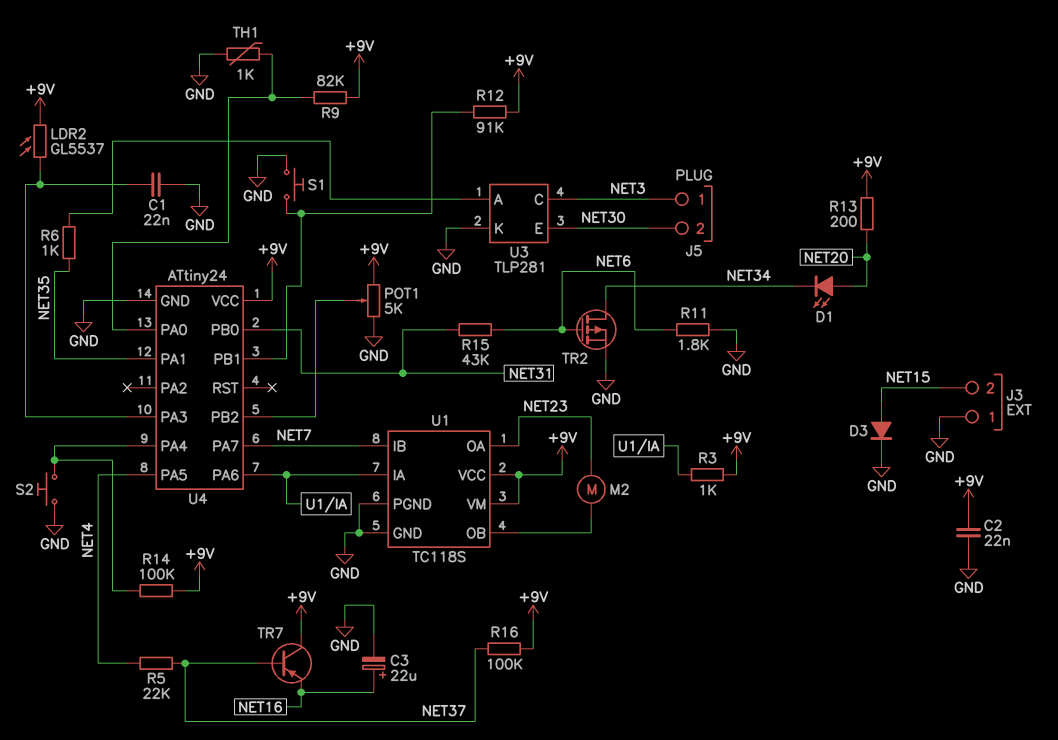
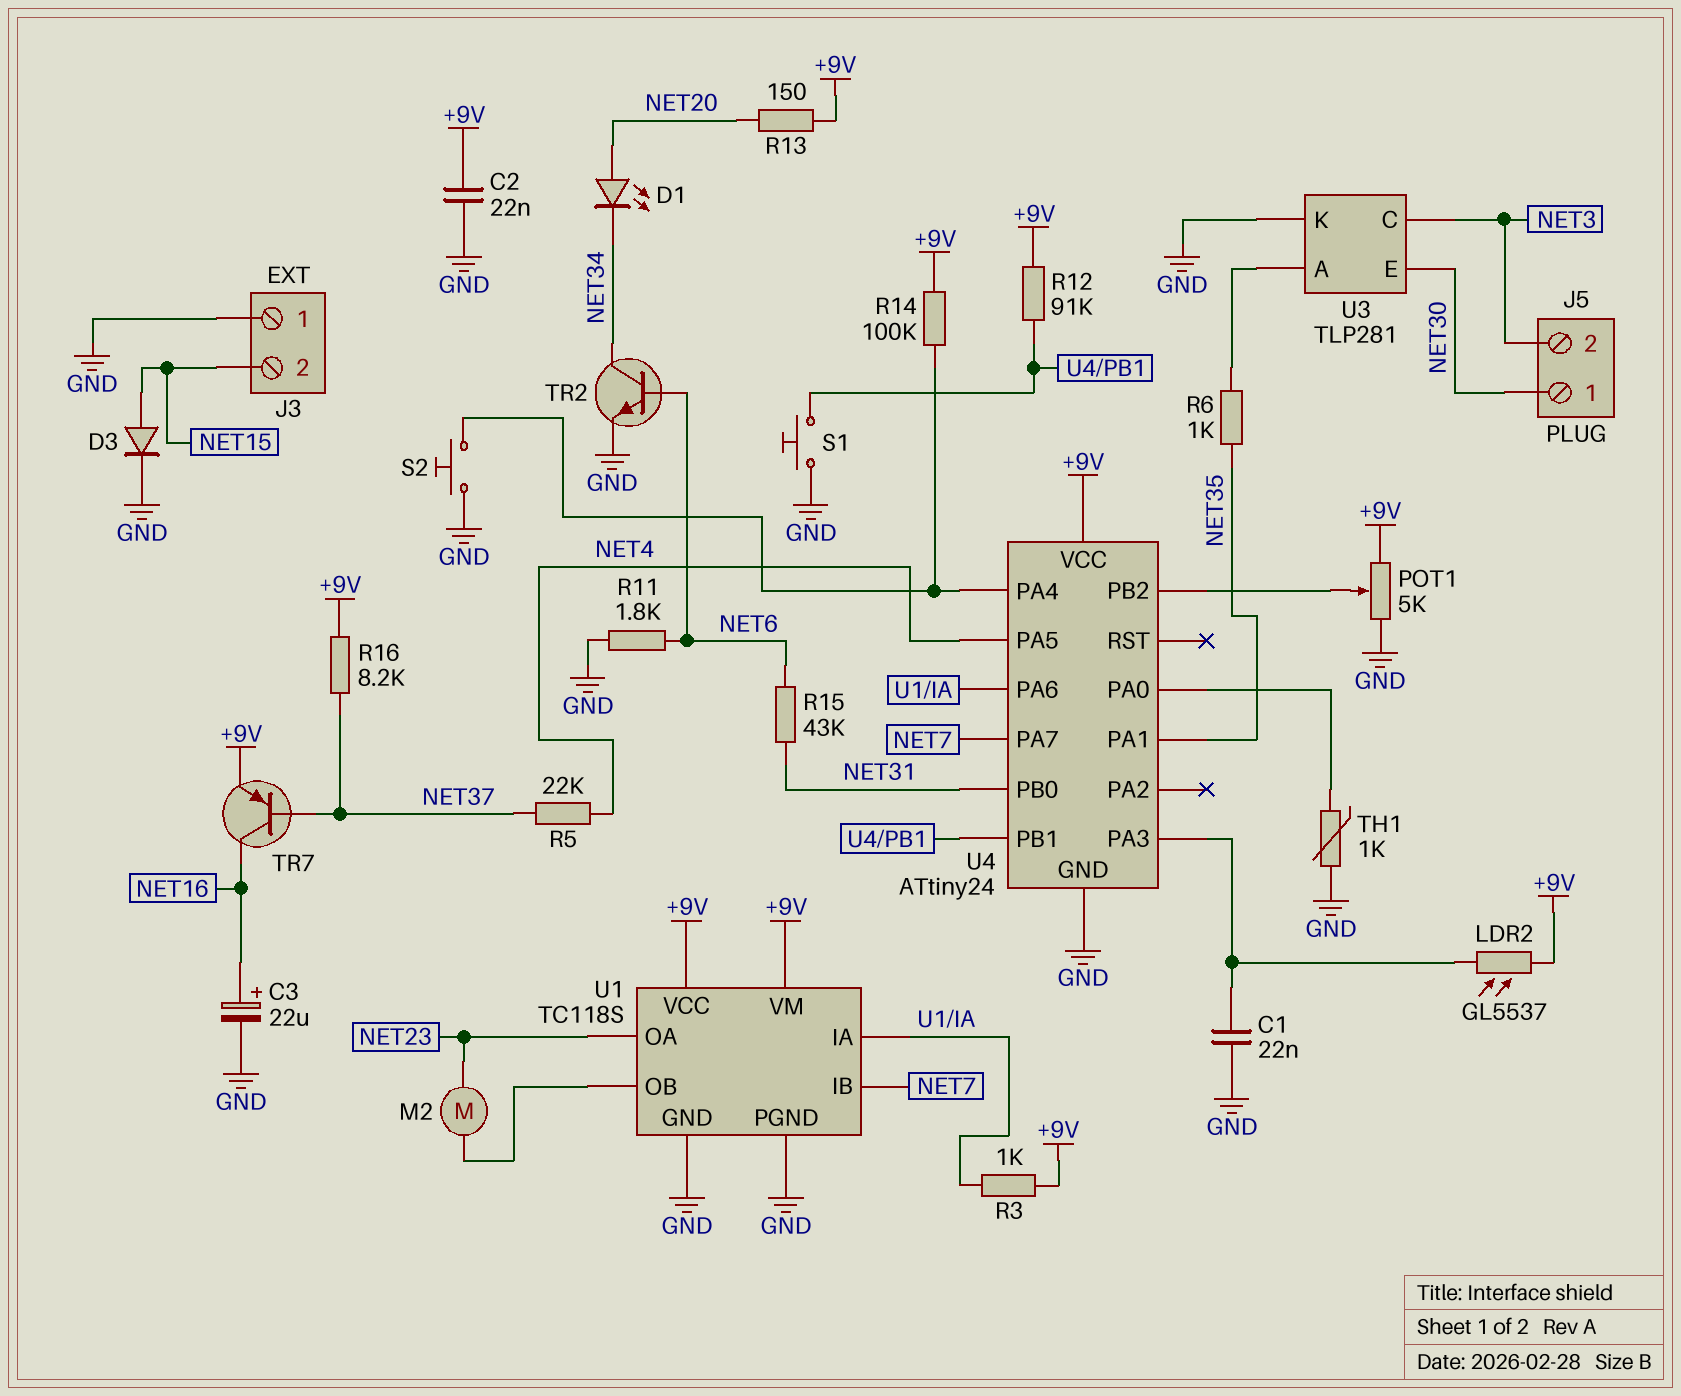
J5 pin 1: NET3 -> NET30
J5 pin 2: NET30 -> NET3
R9: 82k (+9V, U4/PA0) -> none
R13: 200 (+9V, NET20) -> 150 (+9V, NET20)
R16: 100k (+9V, NET37) -> 8.2k (+9V, NET37)
TR2: PMOS (G NET6, D NET34, S GND) -> NPN (B NET6, C NET34, E GND)
TR7: PNP (B NET37, C +9V, E NET16) -> PNP (B NET37, C NET16, E +9V)

